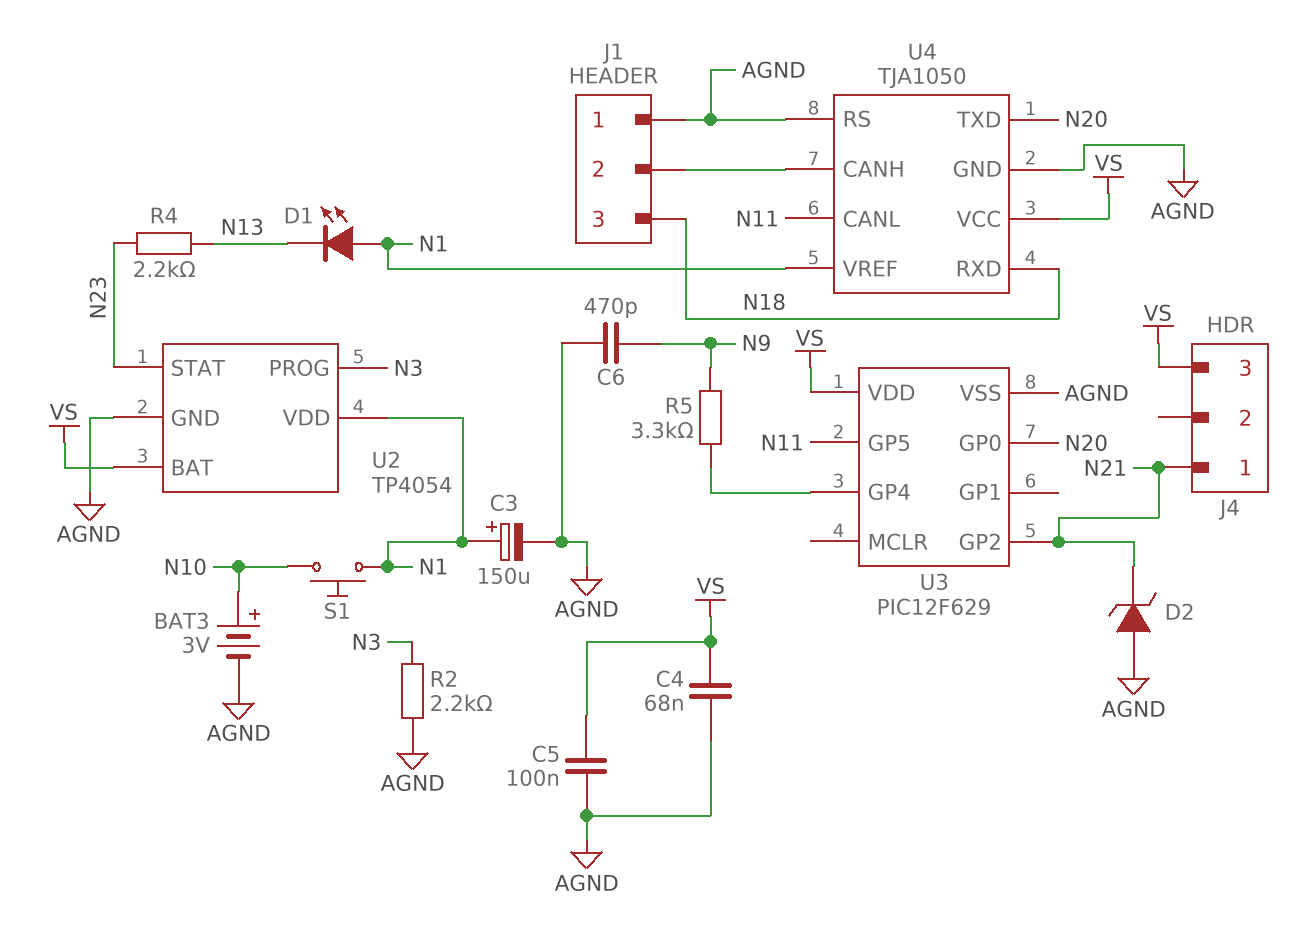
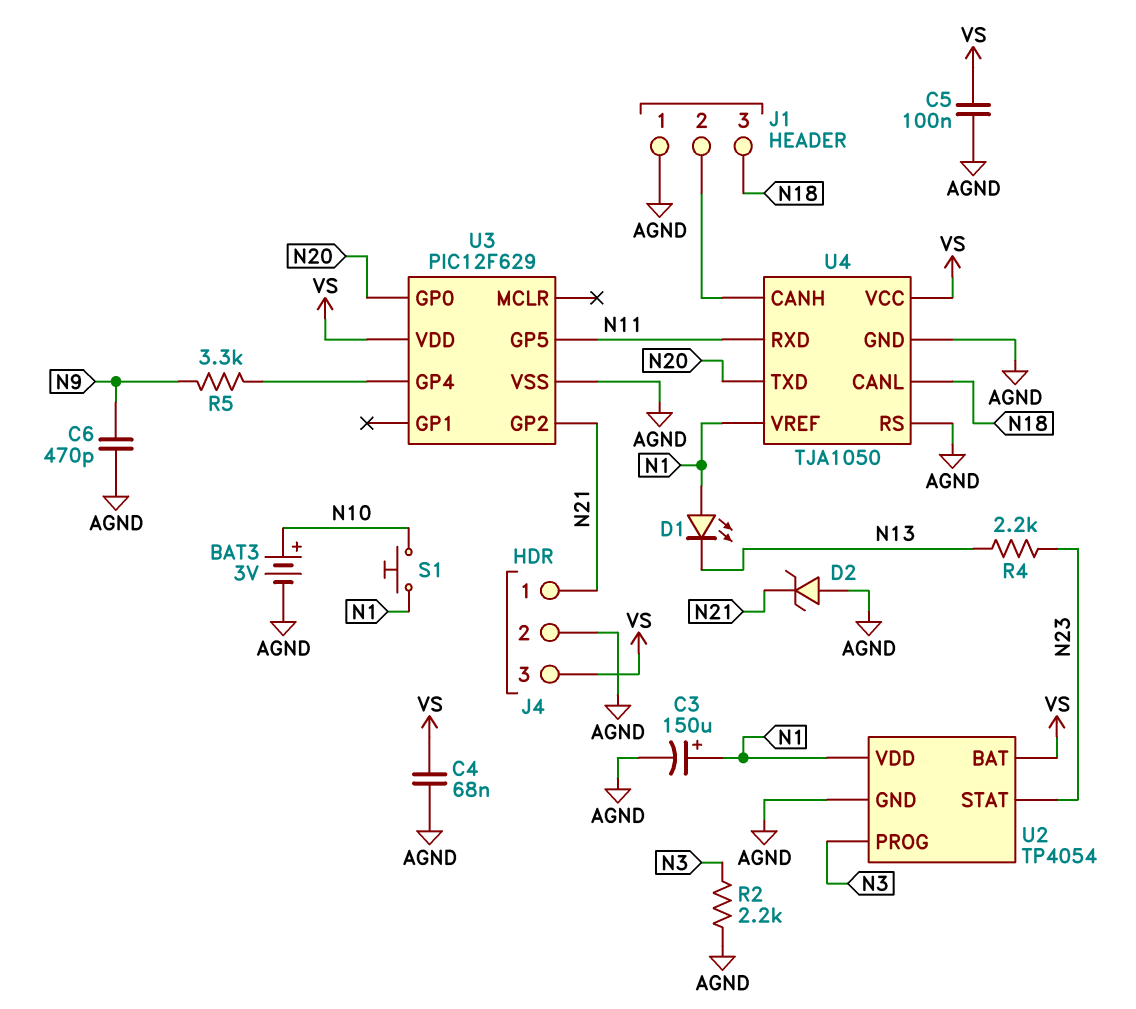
J4 pin 2: none -> AGND
U4 pin CANL: N11 -> N18
U4 pin RXD: N18 -> N11

